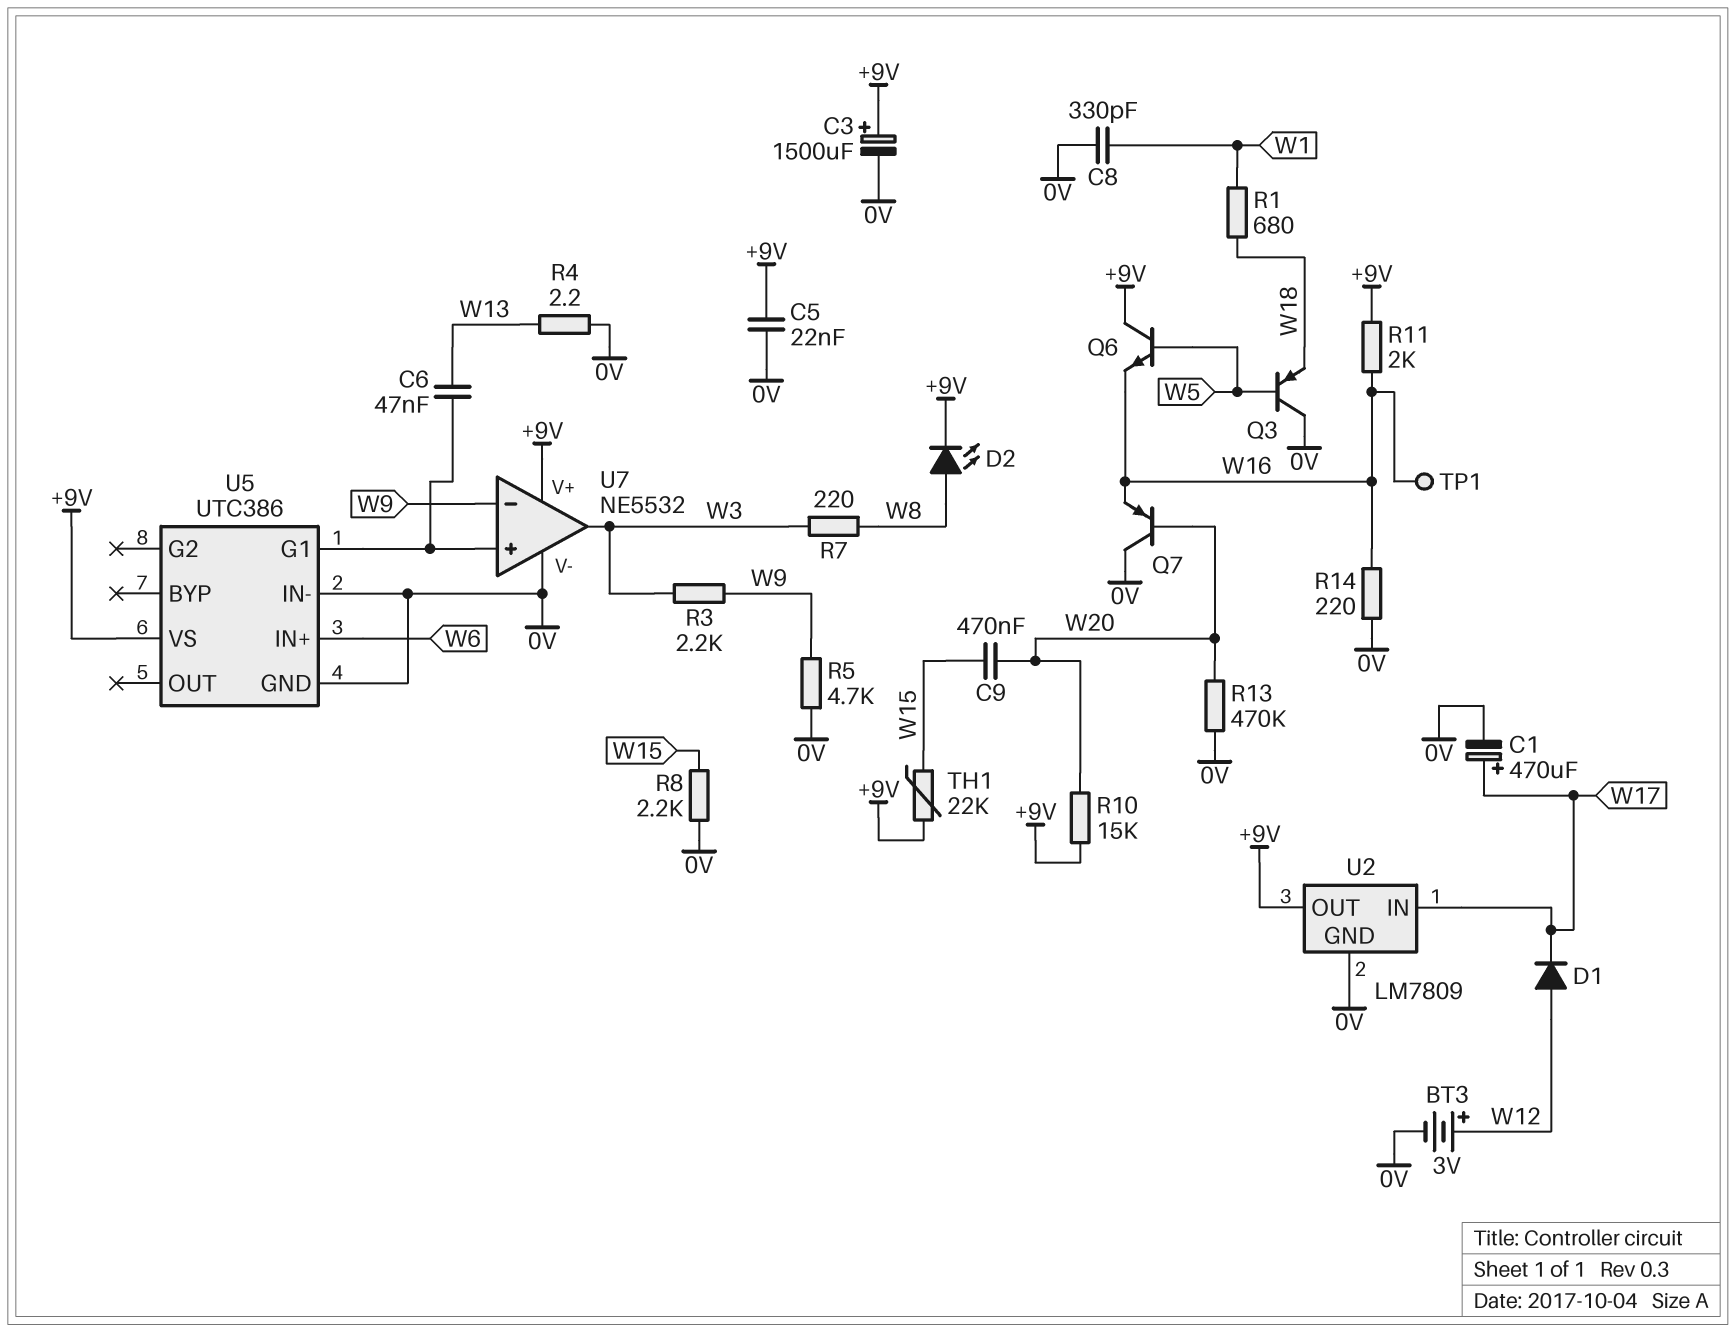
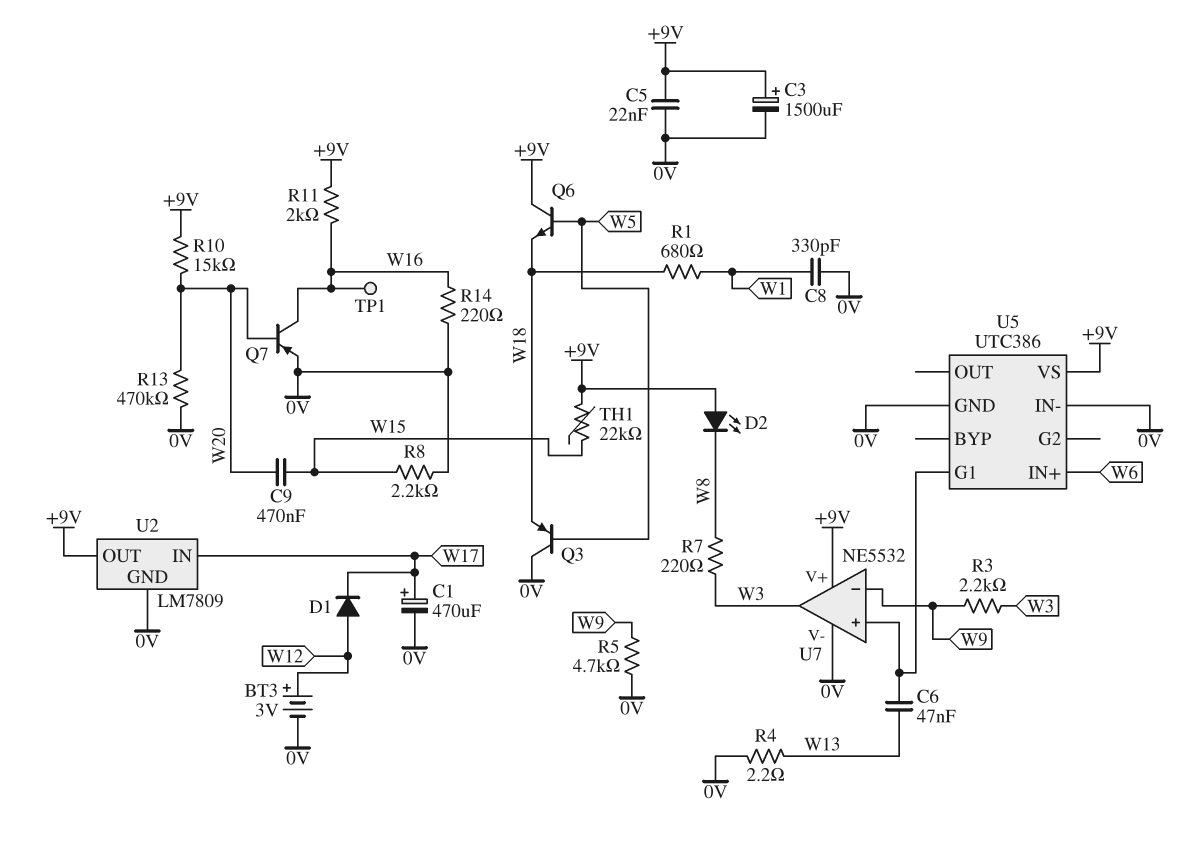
D2: LED (A W8, K +9V) -> LED (A +9V, K W8)
Q6: NPN (B W5, C +9V, E W16) -> NPN (B W5, C +9V, E W18)
Q7: PNP (B W20, C 0V, E W16) -> PNP (B W20, C W16, E 0V)

